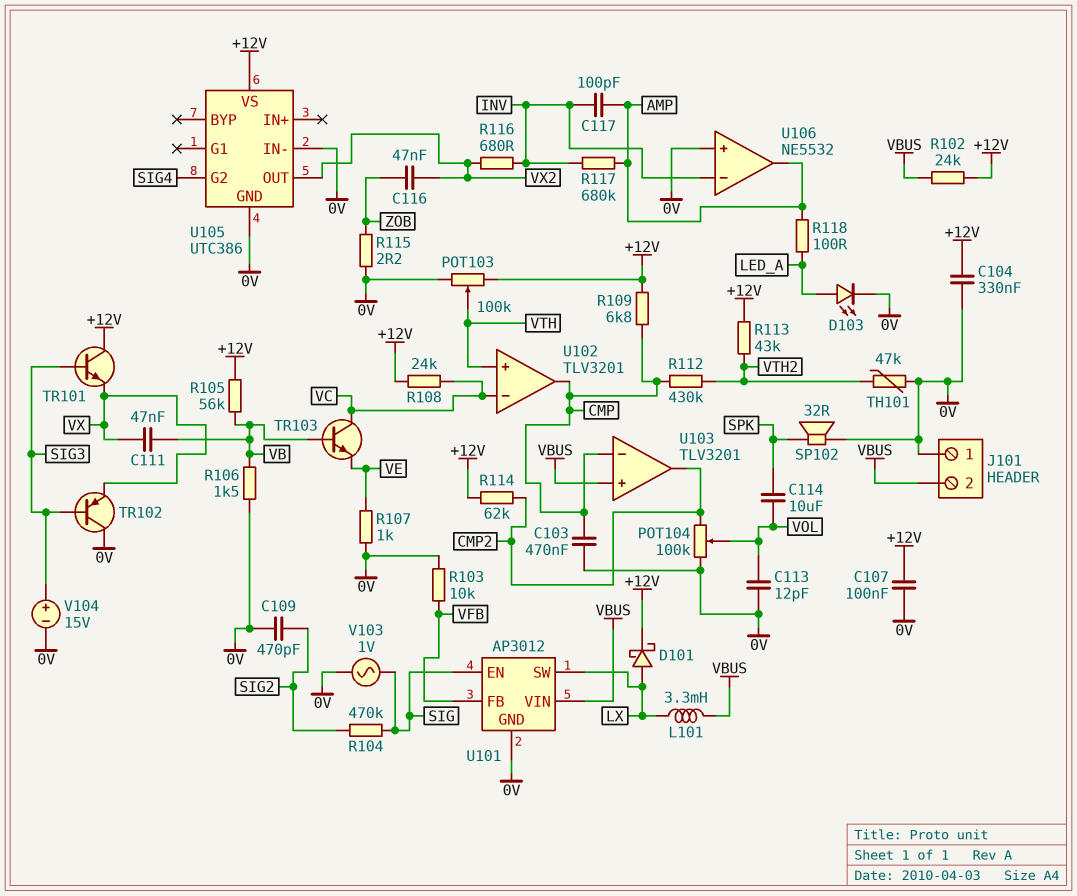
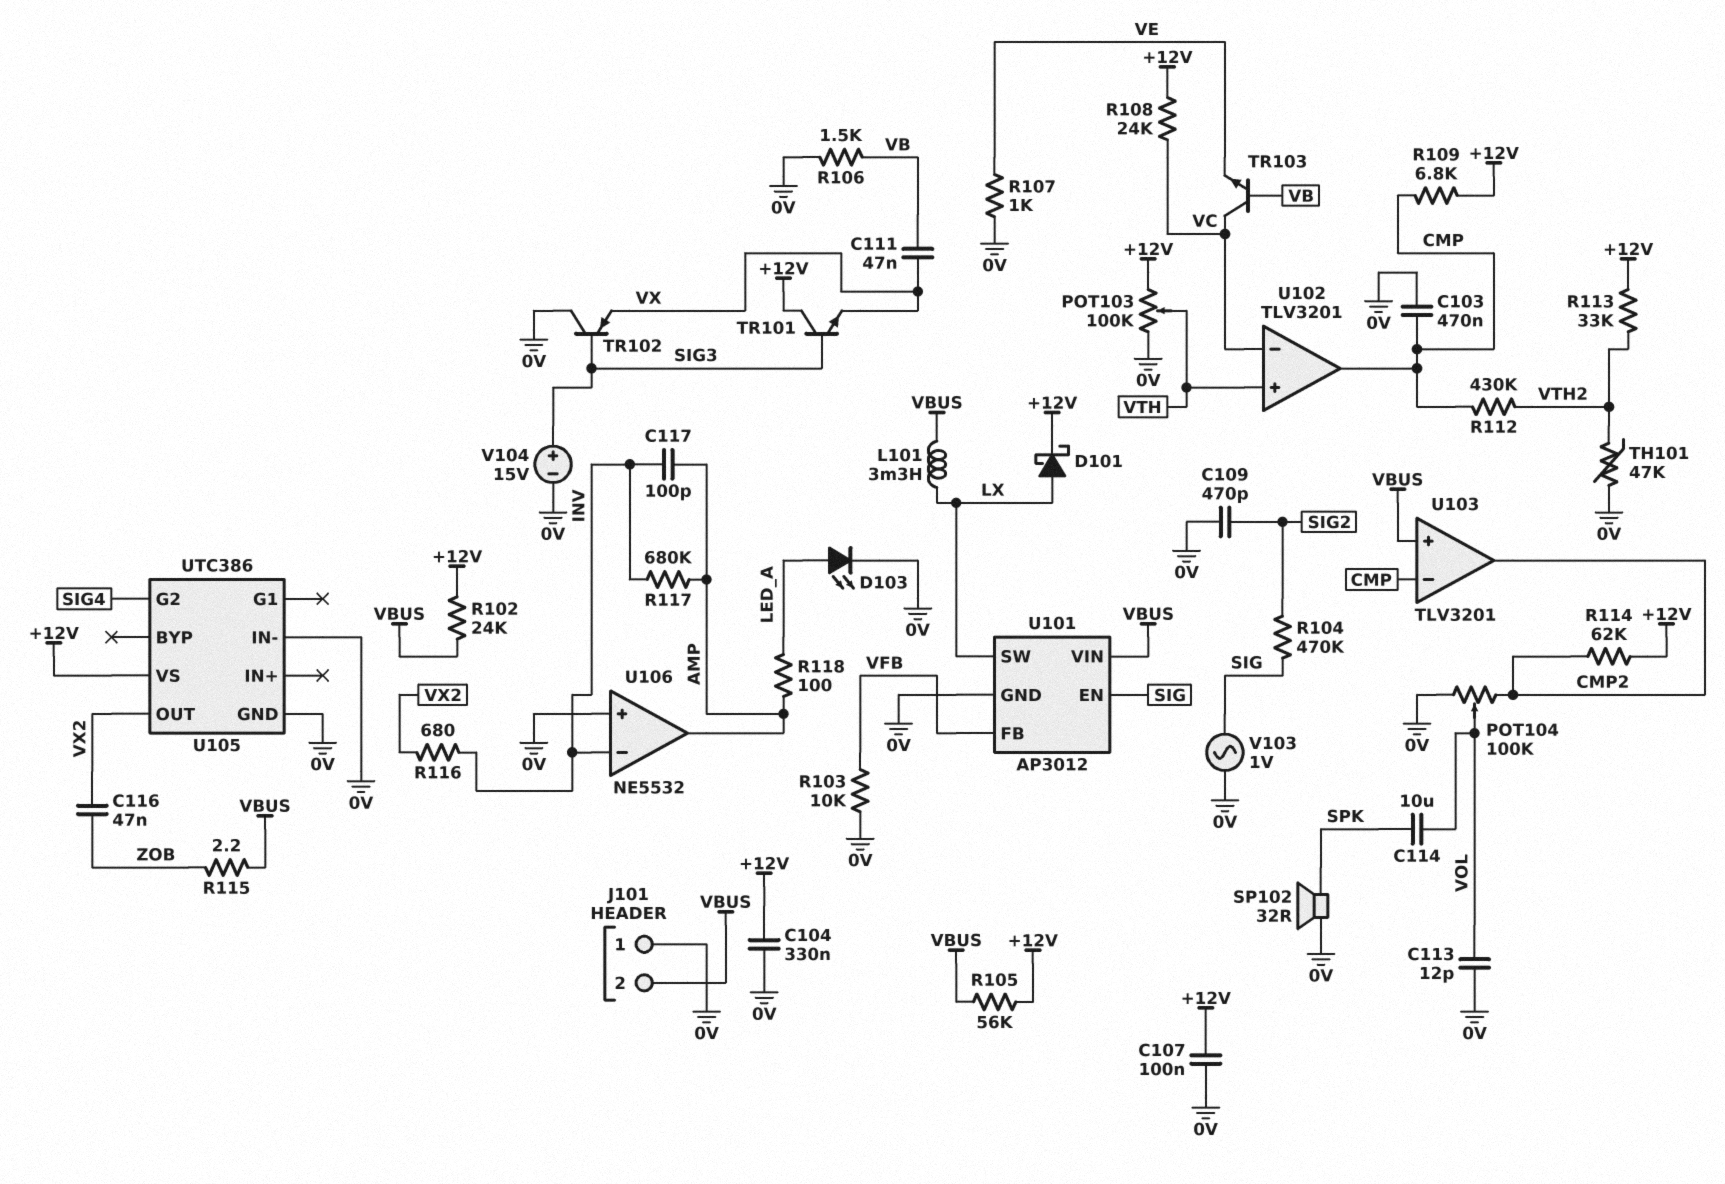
R105: 56k (+12V, VB) -> 56k (+12V, VBUS)
R113: 43k (+12V, VTH2) -> 33k (+12V, VTH2)
R115: 2.2 (0V, ZOB) -> 2.2 (VBUS, ZOB)

